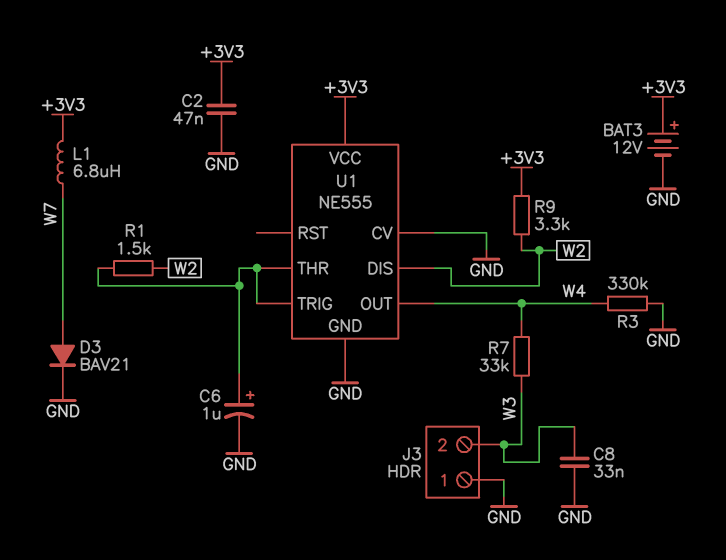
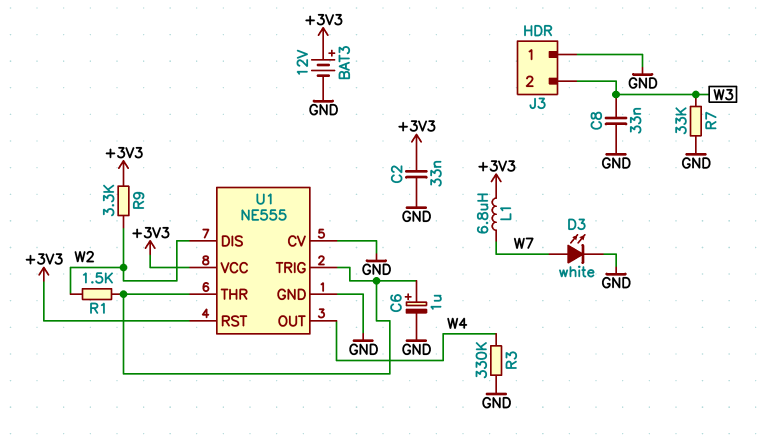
C2: 47nF (+3V3, GND) -> 33nF (+3V3, GND)
D3: diode BAV21 (A W7, K GND) -> LED white (A W7, K GND)
R7: 33k (W3, W4) -> 33k (GND, W3)
U1 pin RST: none -> +3V3

